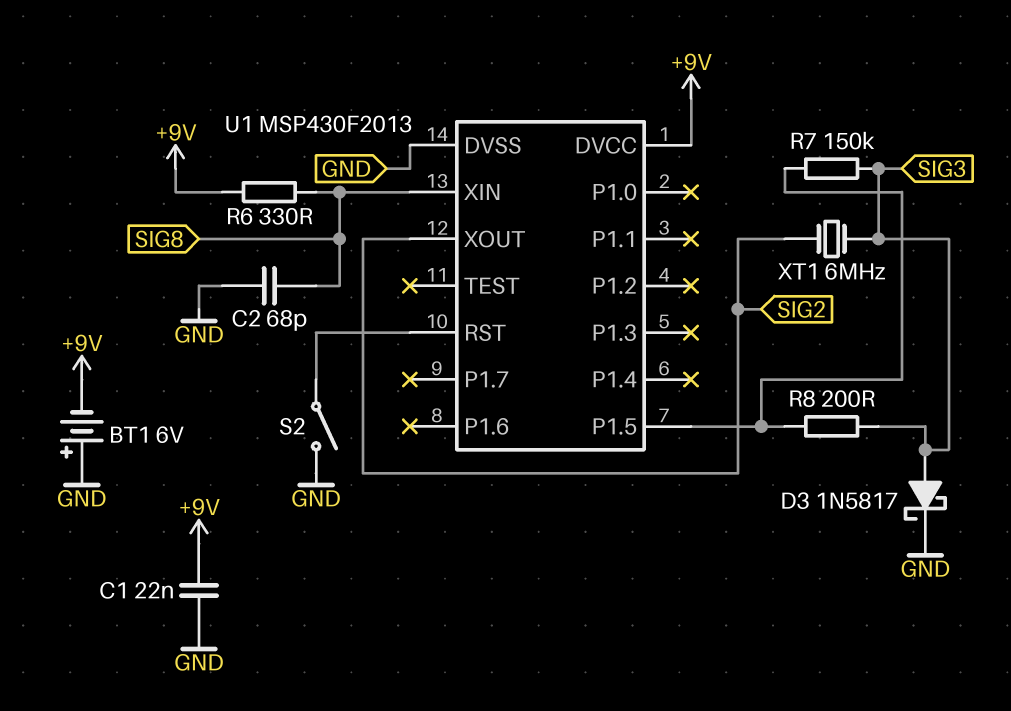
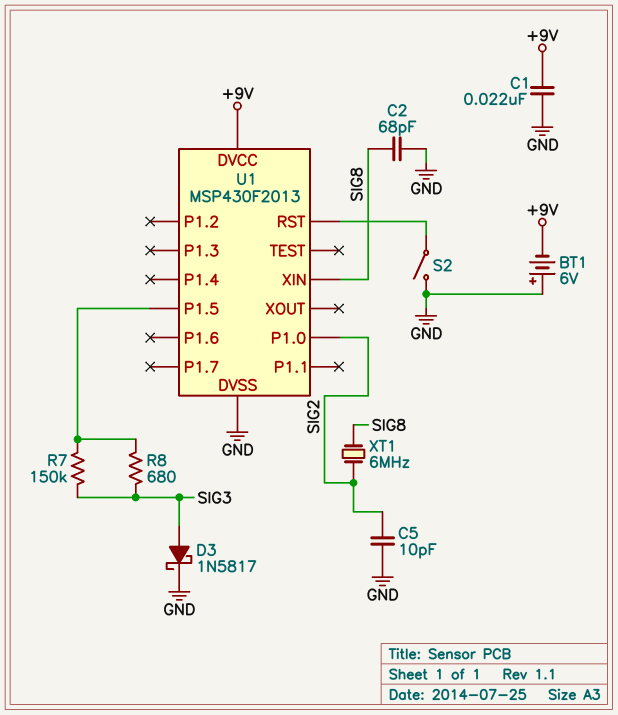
C5: none -> 10pF (GND, SIG2)
R6: 330 (+9V, SIG8) -> none
R8: 200 (SIG3, U1/P1.5) -> 680 (SIG3, U1/P1.5)
U1 pin P1.0: none -> SIG2
U1 pin XOUT: SIG2 -> none
XT1: 6MHz (SIG2, SIG3) -> 6MHz (SIG2, SIG8)

